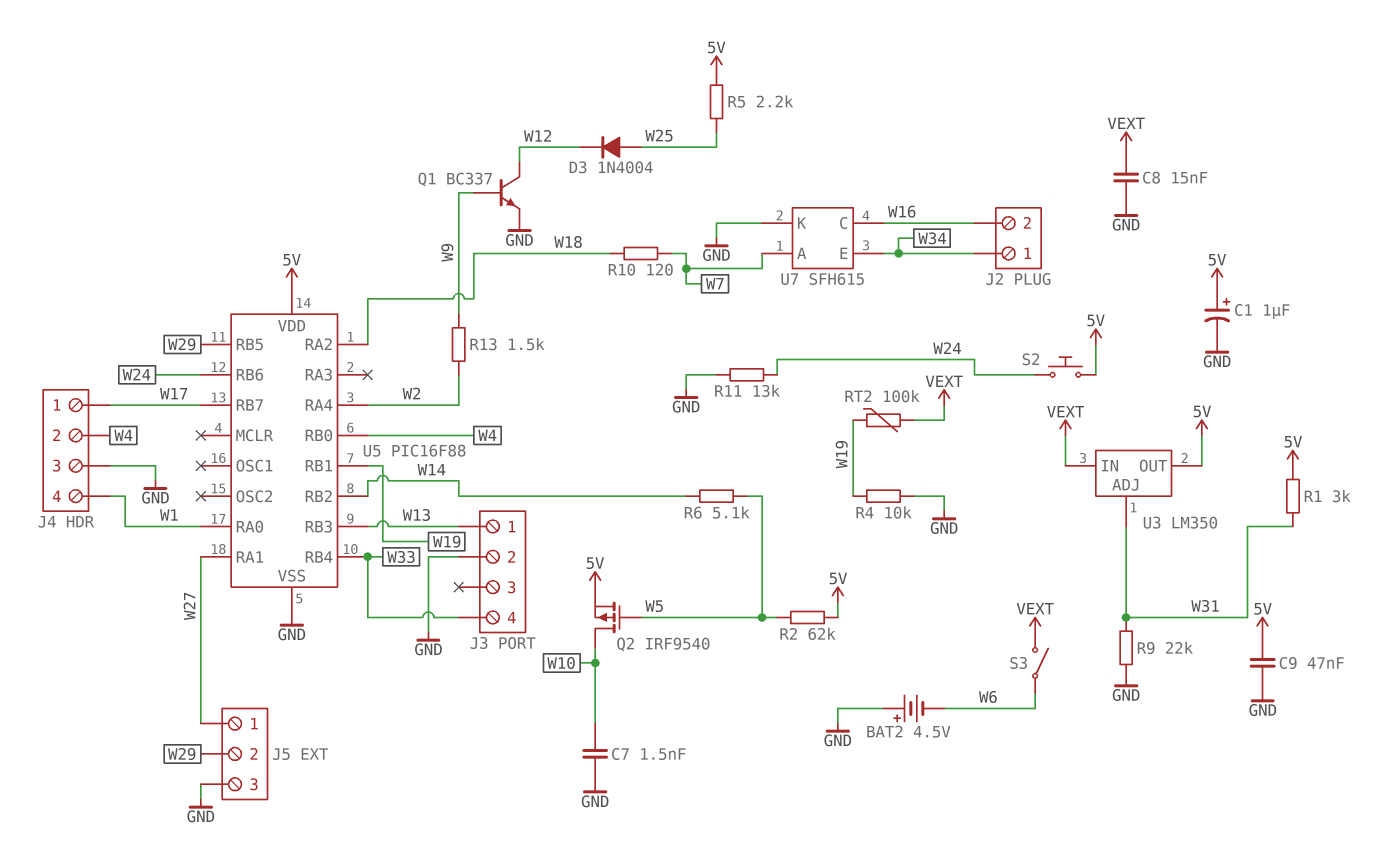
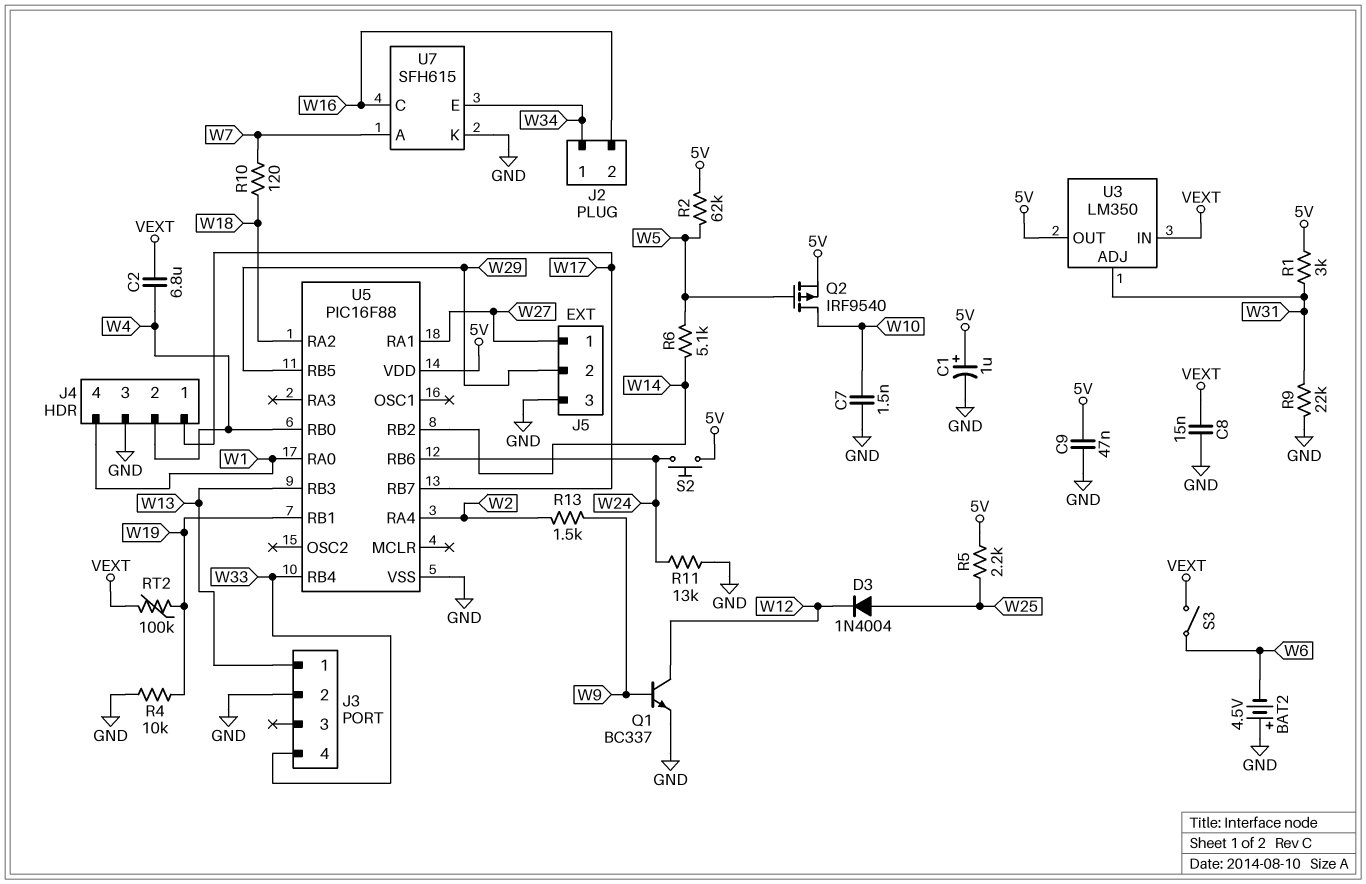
C2: none -> 6.8uF (VEXT, W4)

